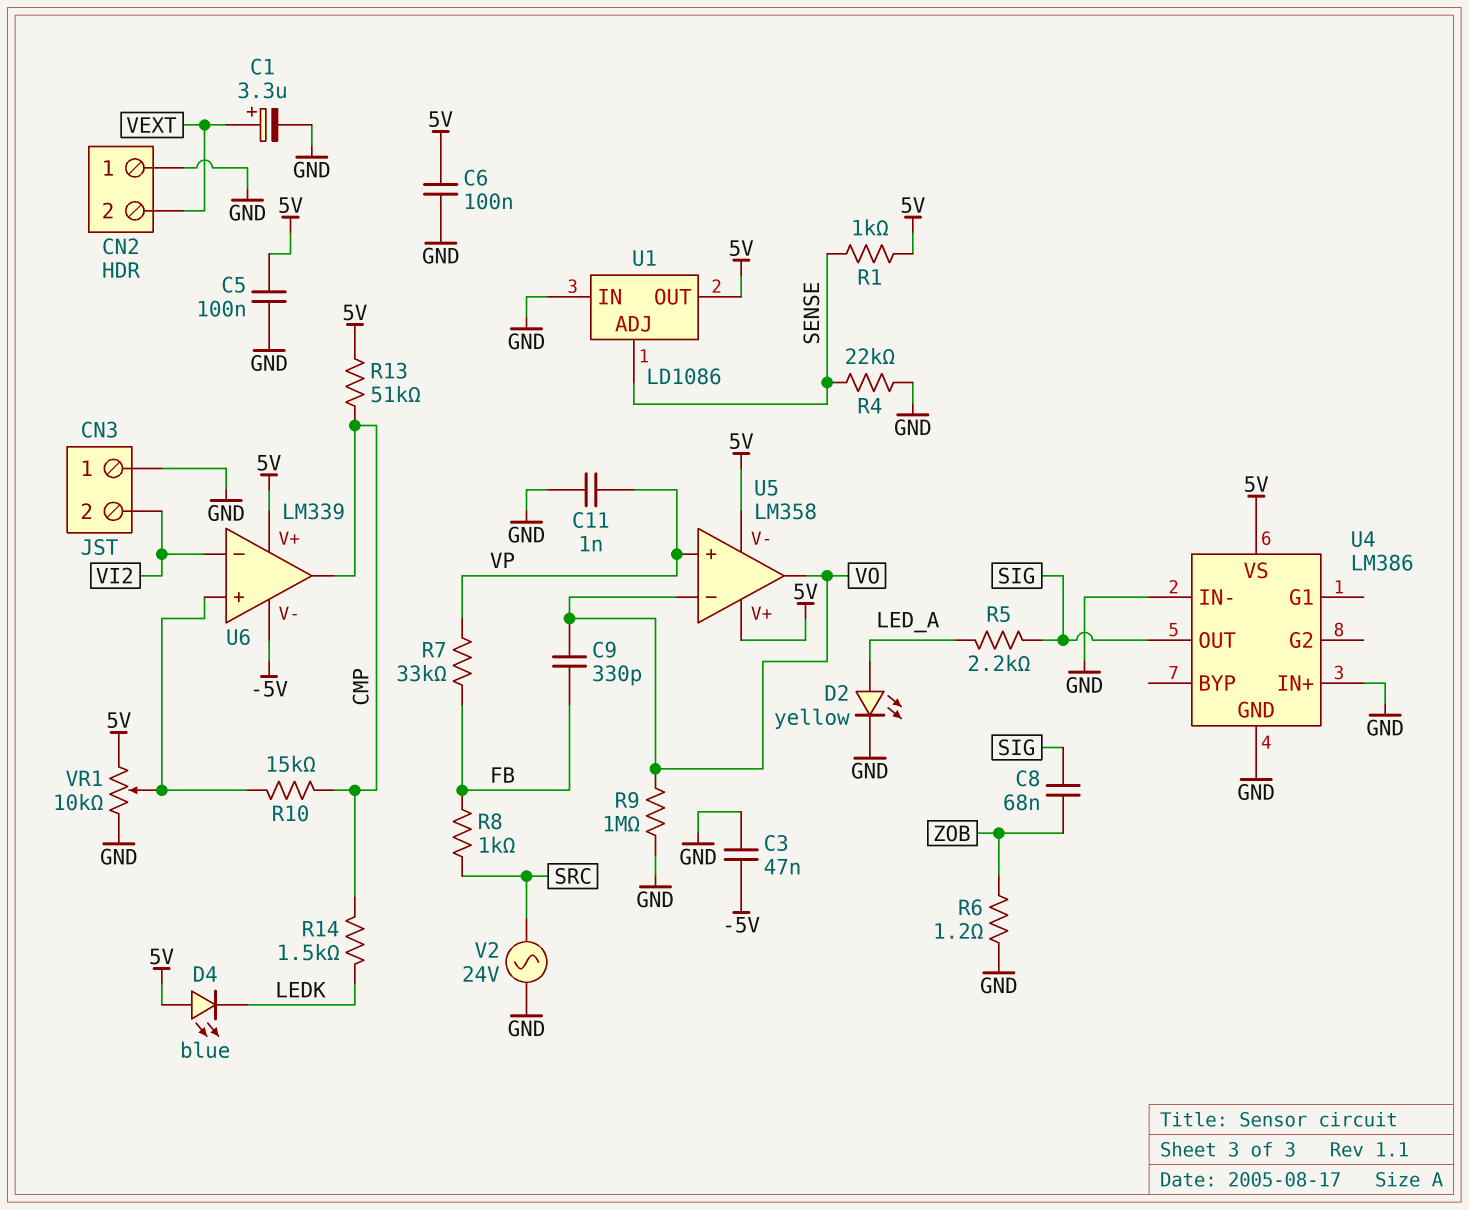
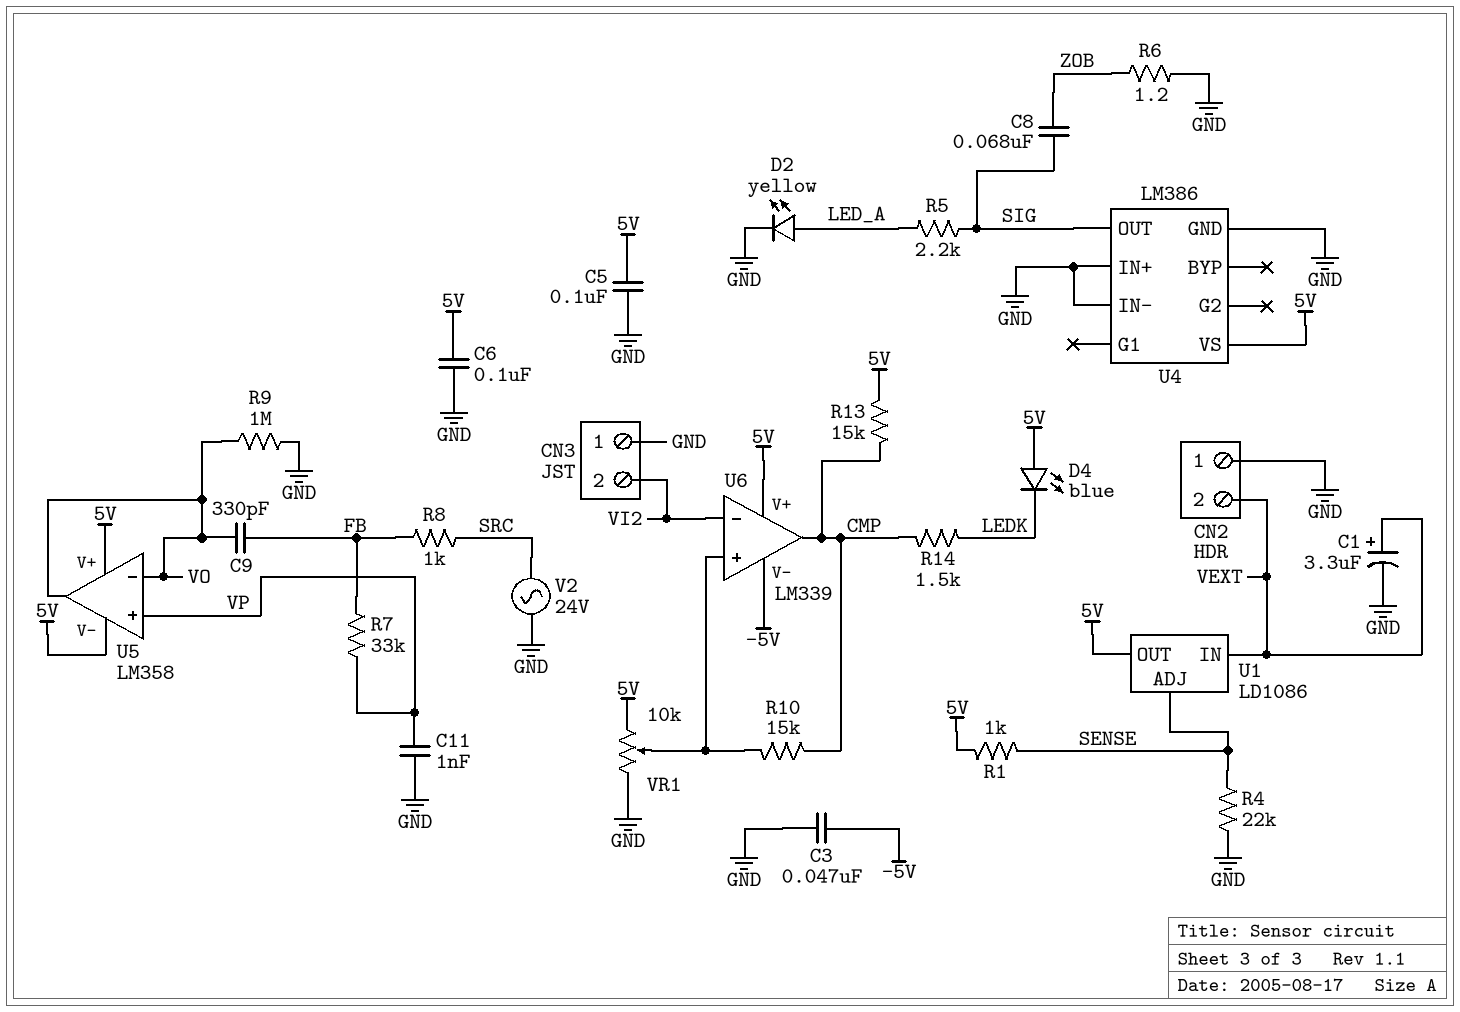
R13: 51k (5V, CMP) -> 15k (5V, CMP)
U1 pin IN: GND -> VEXT

